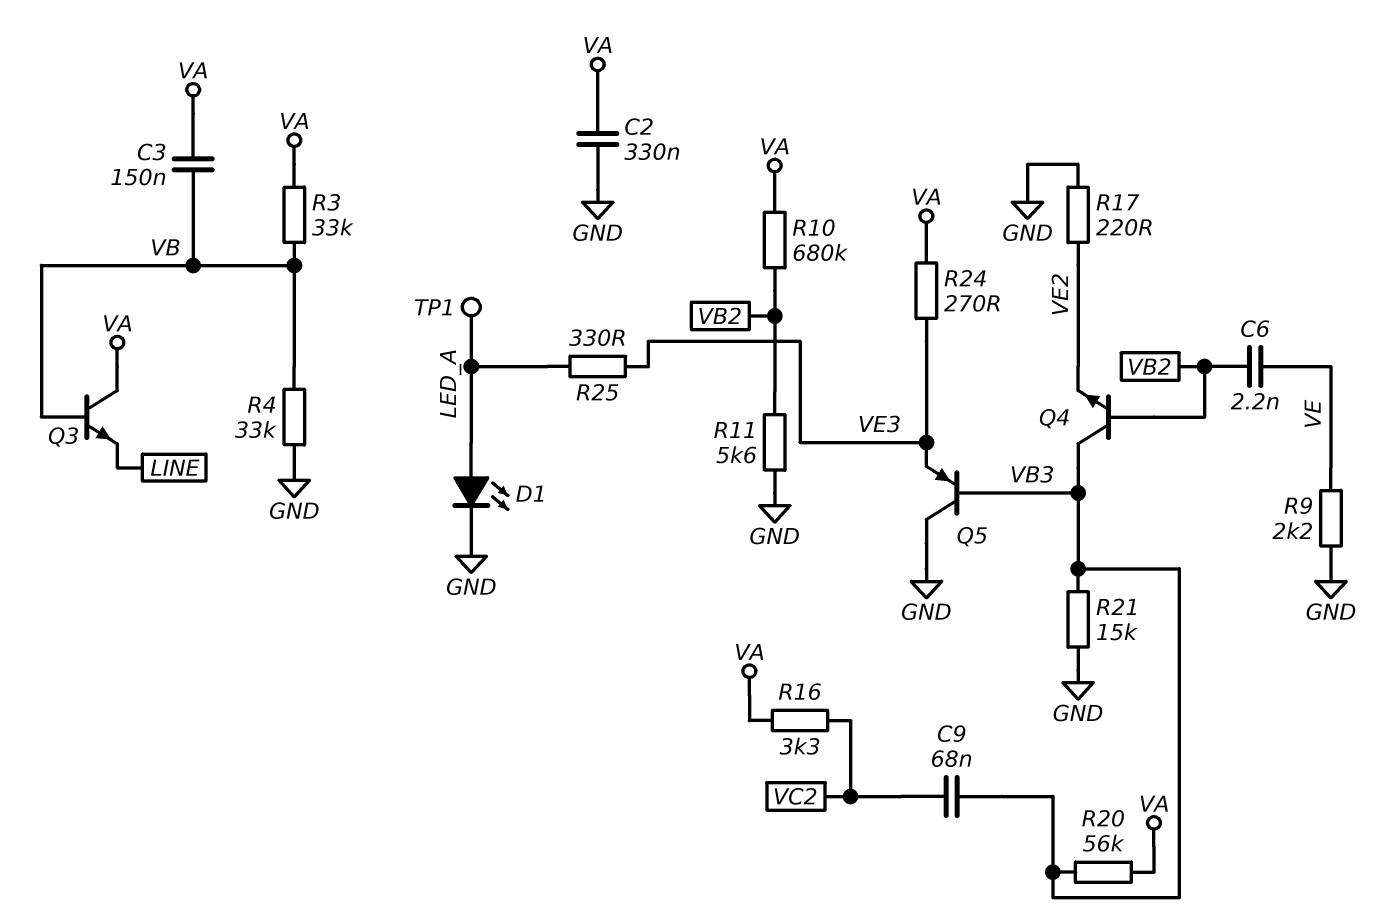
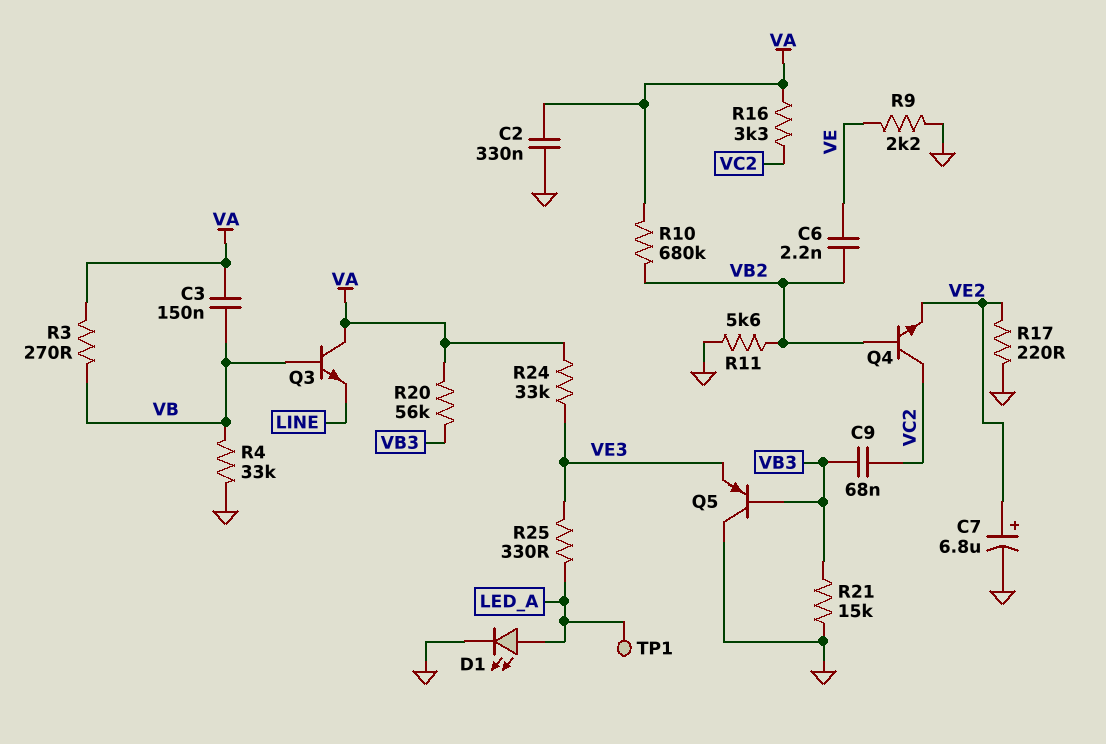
C7: none -> 6.8uF (plus VE2, minus GND)
Q4: NPN (B VB2, C VB3, E VE2) -> NPN (B VB2, C VC2, E VE2)
R3: 33k (VA, VB) -> 270 (VA, VB)
R24: 270 (VA, VE3) -> 33k (VA, VE3)

